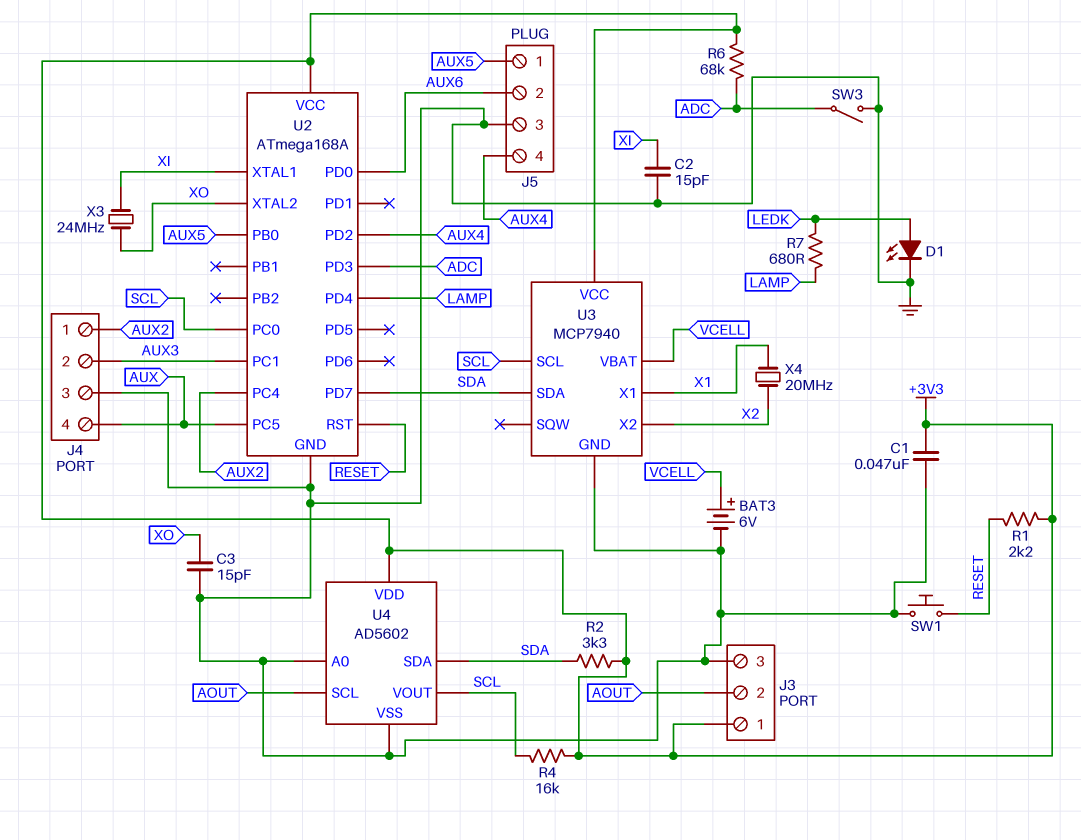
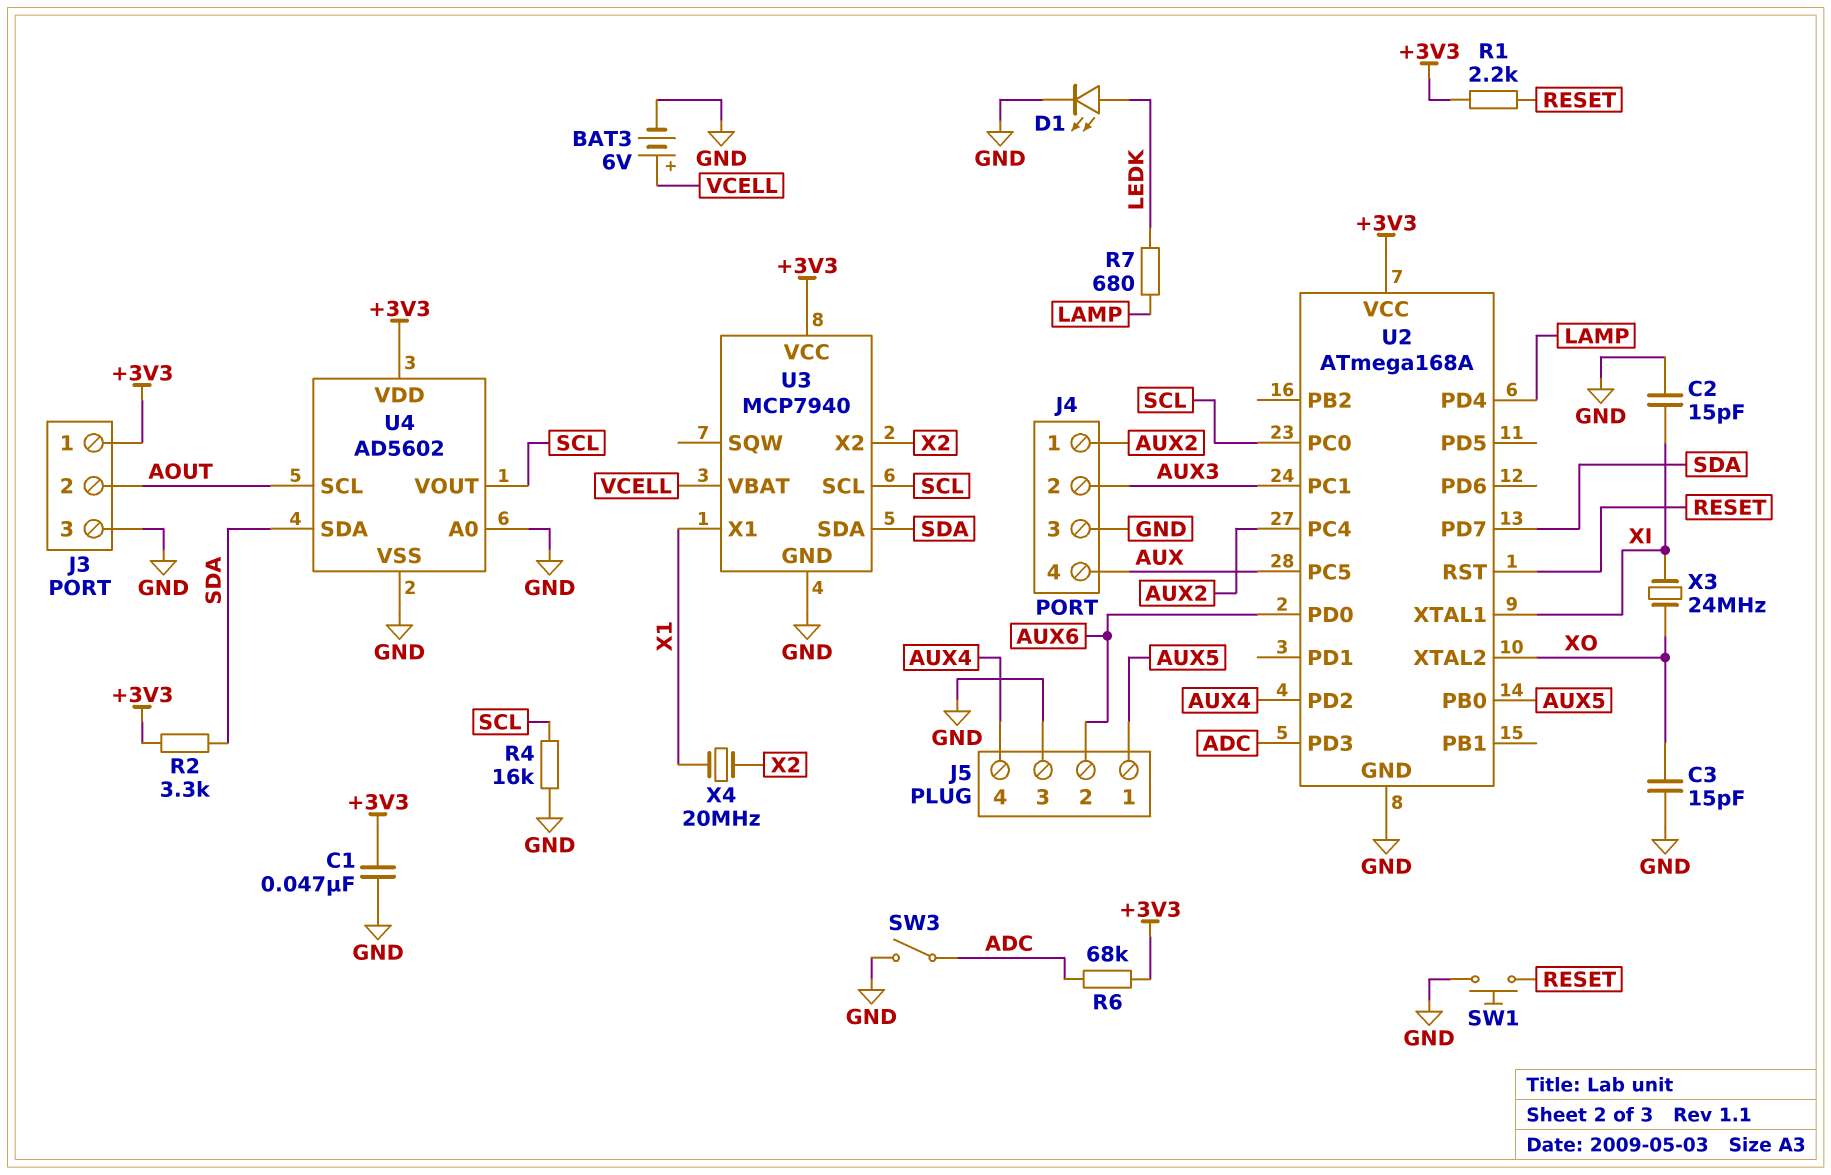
R4: 16k (+3V3, SCL) -> 16k (GND, SCL)

